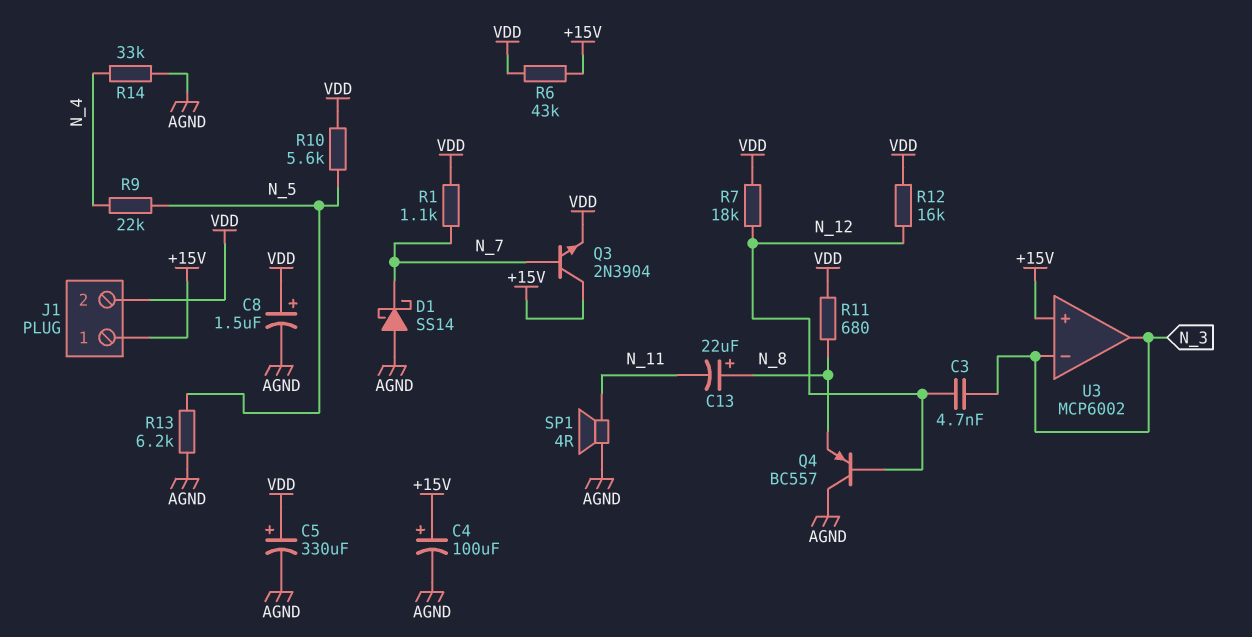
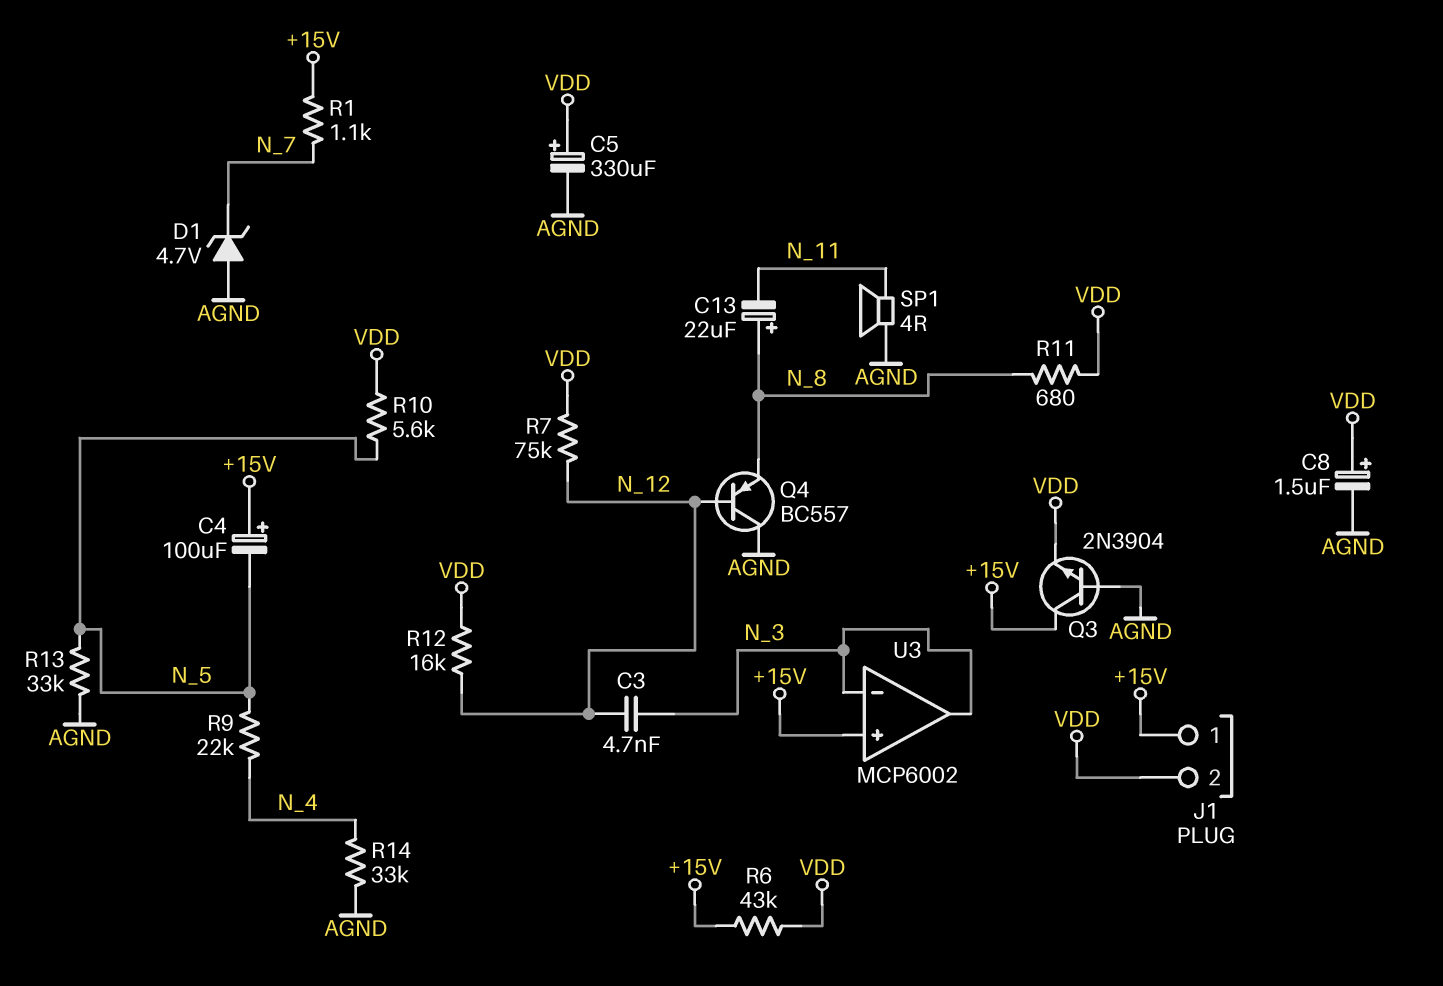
C4: 100uF (plus +15V, minus AGND) -> 100uF (plus +15V, minus N_5)
D1: schottky SS14 (A AGND, K N_7) -> zener 4.7V (A AGND, K N_7)
Q3: NPN 2N3904 (B N_7, C +15V, E VDD) -> NPN 2N3904 (B AGND, C +15V, E VDD)
R1: 1.1k (N_7, VDD) -> 1.1k (+15V, N_7)
R7: 18k (N_12, VDD) -> 75k (N_12, VDD)
R13: 6.2k (AGND, N_5) -> 33k (AGND, N_5)

